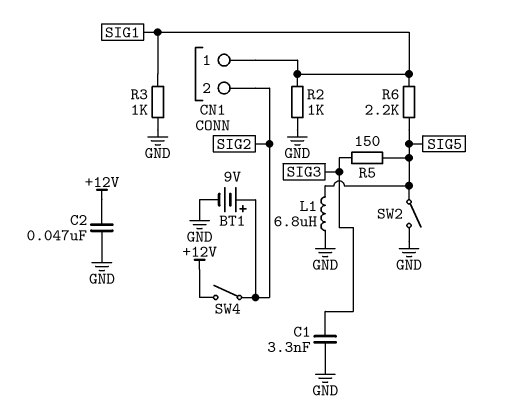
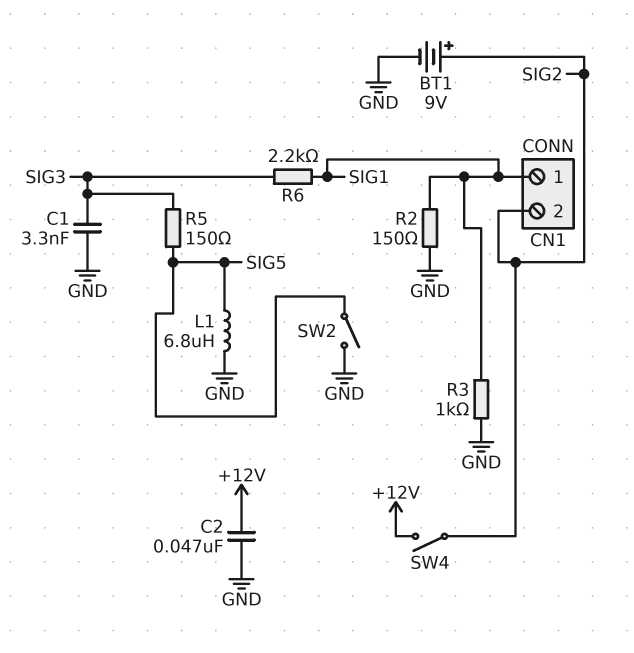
R2: 1k (GND, SIG1) -> 150 (GND, SIG1)
R6: 2.2k (SIG1, SIG5) -> 2.2k (SIG1, SIG3)

